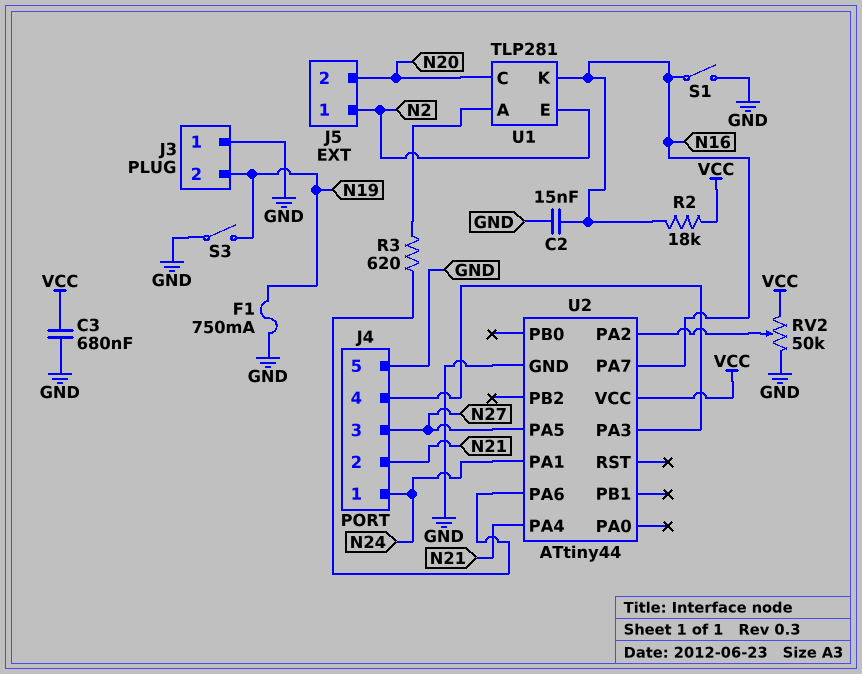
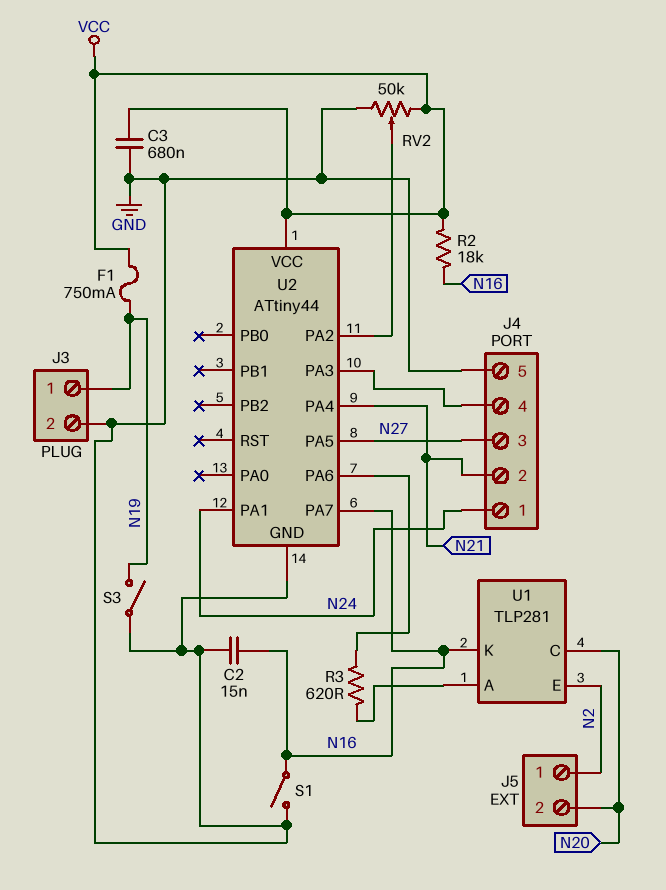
F1: 750mA (GND, N19) -> 750mA (N19, VCC)
J3 pin 1: GND -> N19
J3 pin 2: N19 -> GND

